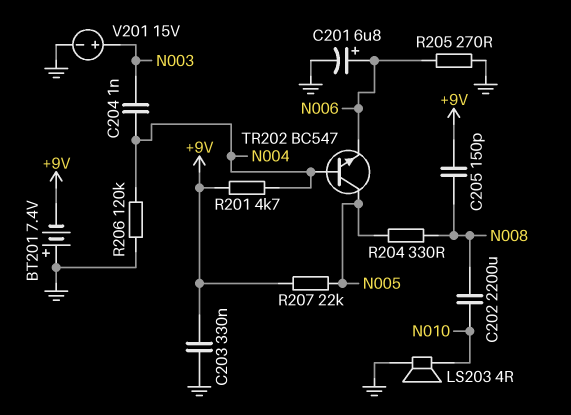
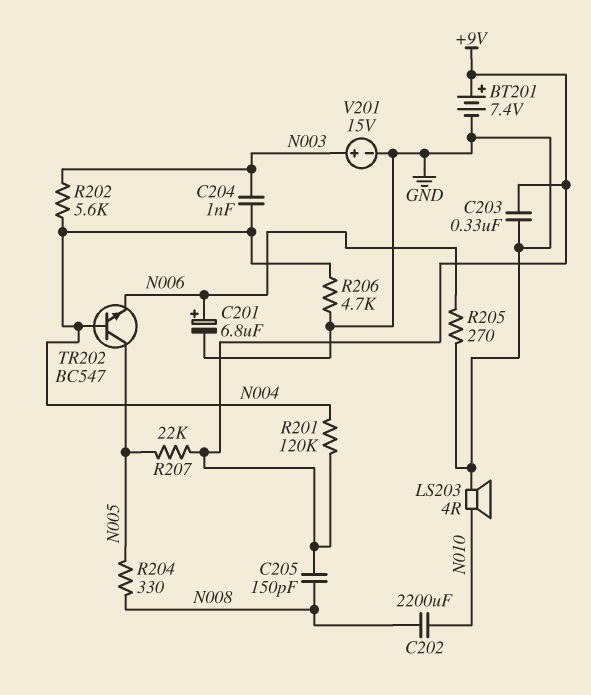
BT201: 7.4V (plus GND, minus +9V) -> 7.4V (plus +9V, minus GND)
R201: 4.7k (+9V, N004) -> 120k (+9V, N004)
R202: none -> 5.6k (N003, N004)
R206: 120k (GND, N004) -> 4.7k (GND, N004)

